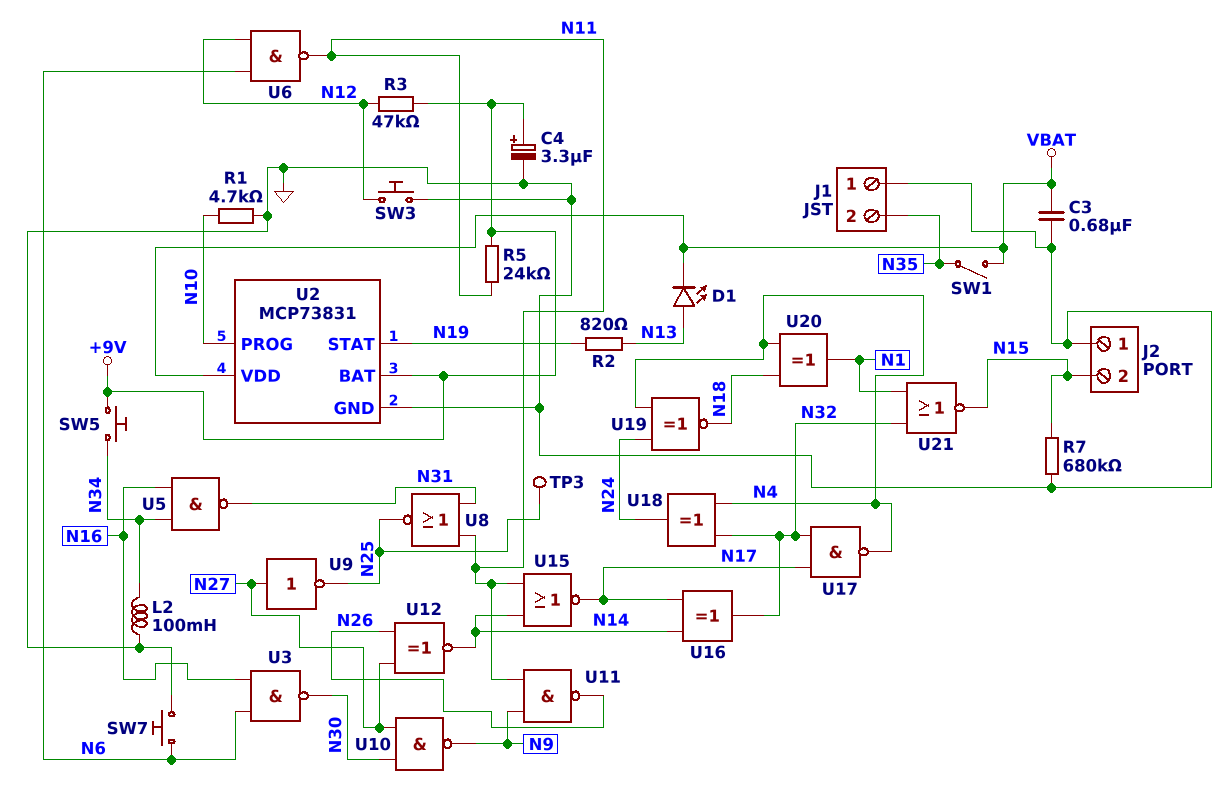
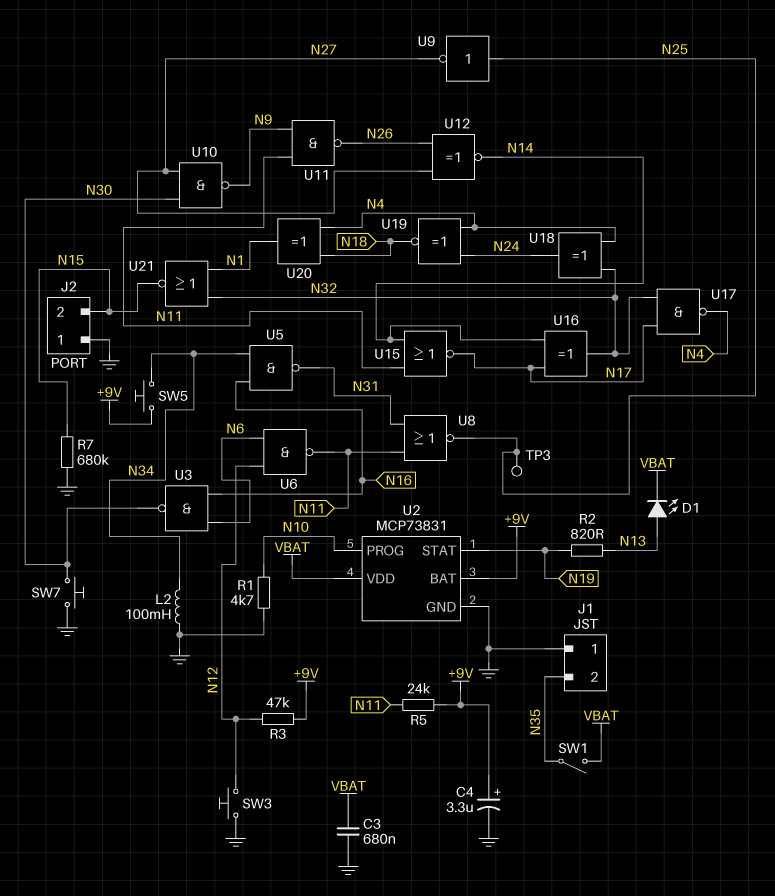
SW7: button (GND, N6) -> button (GND, N30)
U9: NOT (in N27, out N25) -> NOT (in N25, out N27)

